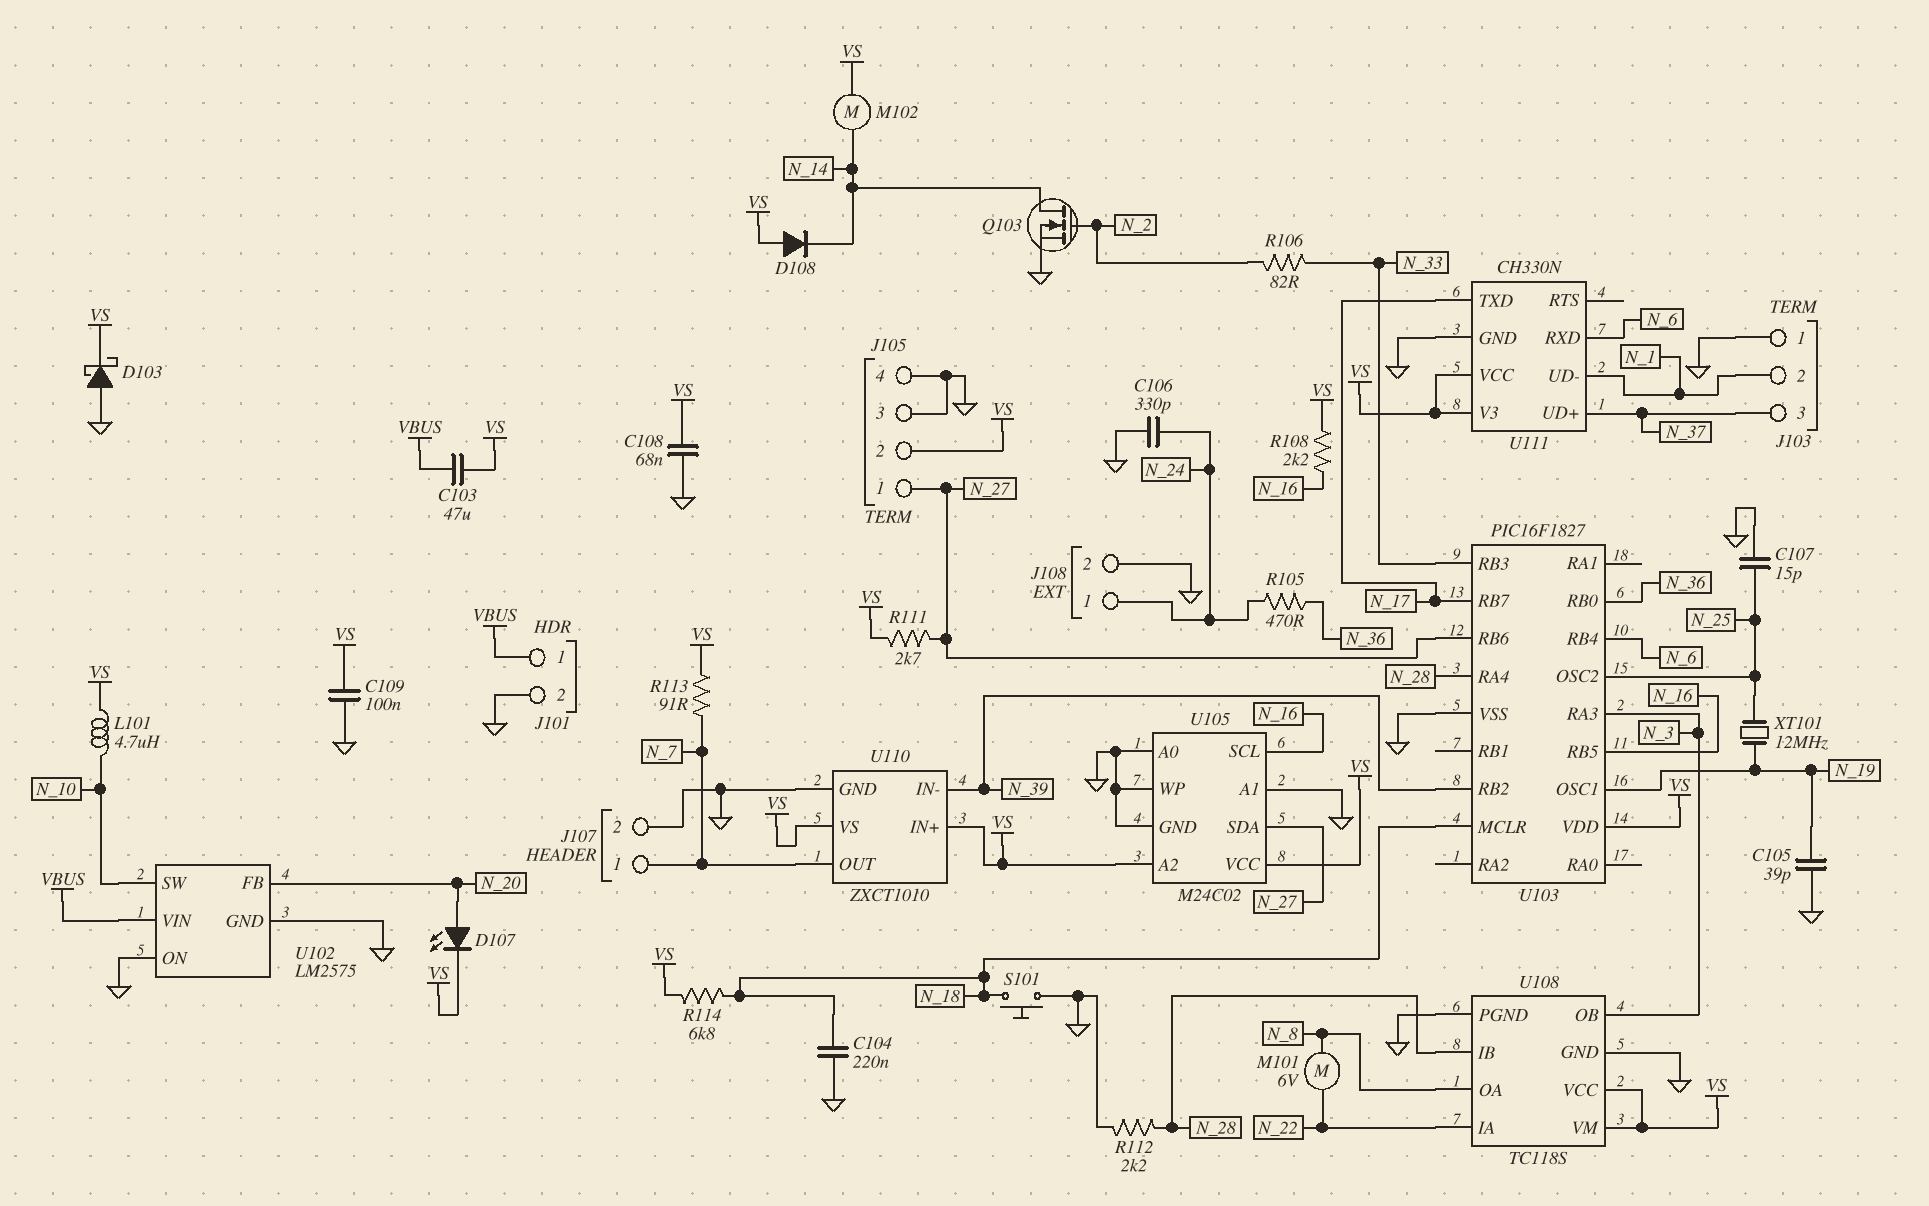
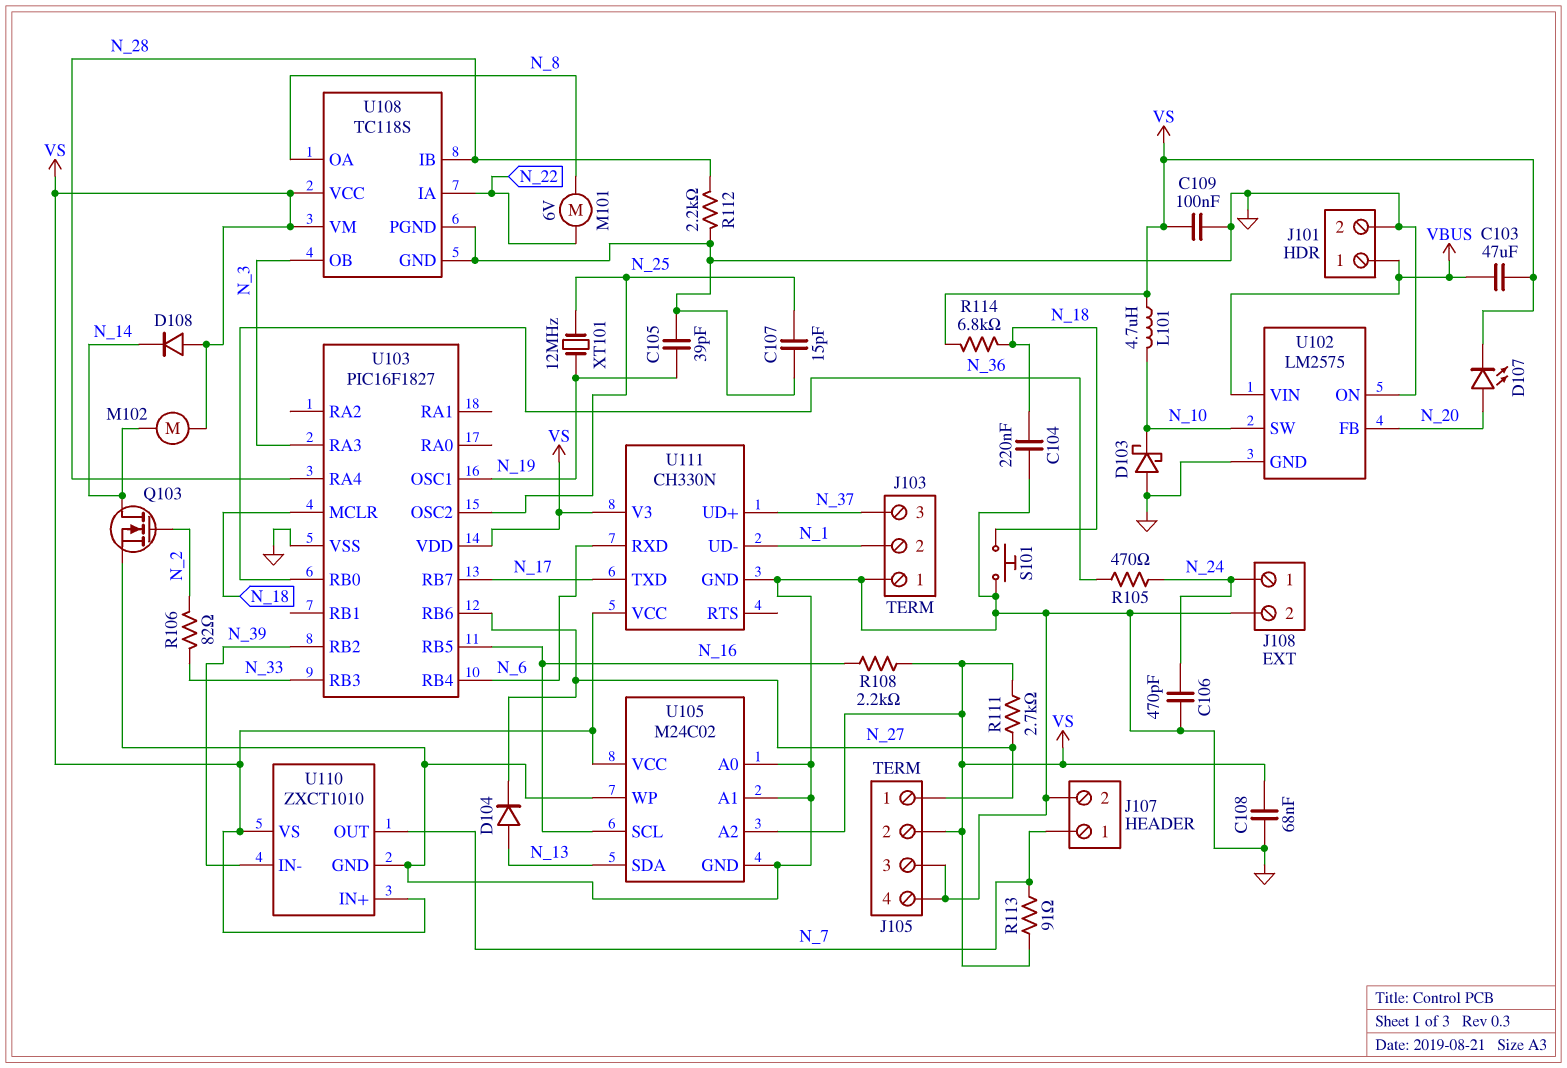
C106: 330pF (GND, N_24) -> 470pF (GND, N_24)
D103: schottky (A GND, K VS) -> schottky (A GND, K N_10)
D104: none -> diode (A N_13, K N_27)
U105 pin SDA: N_27 -> N_13

